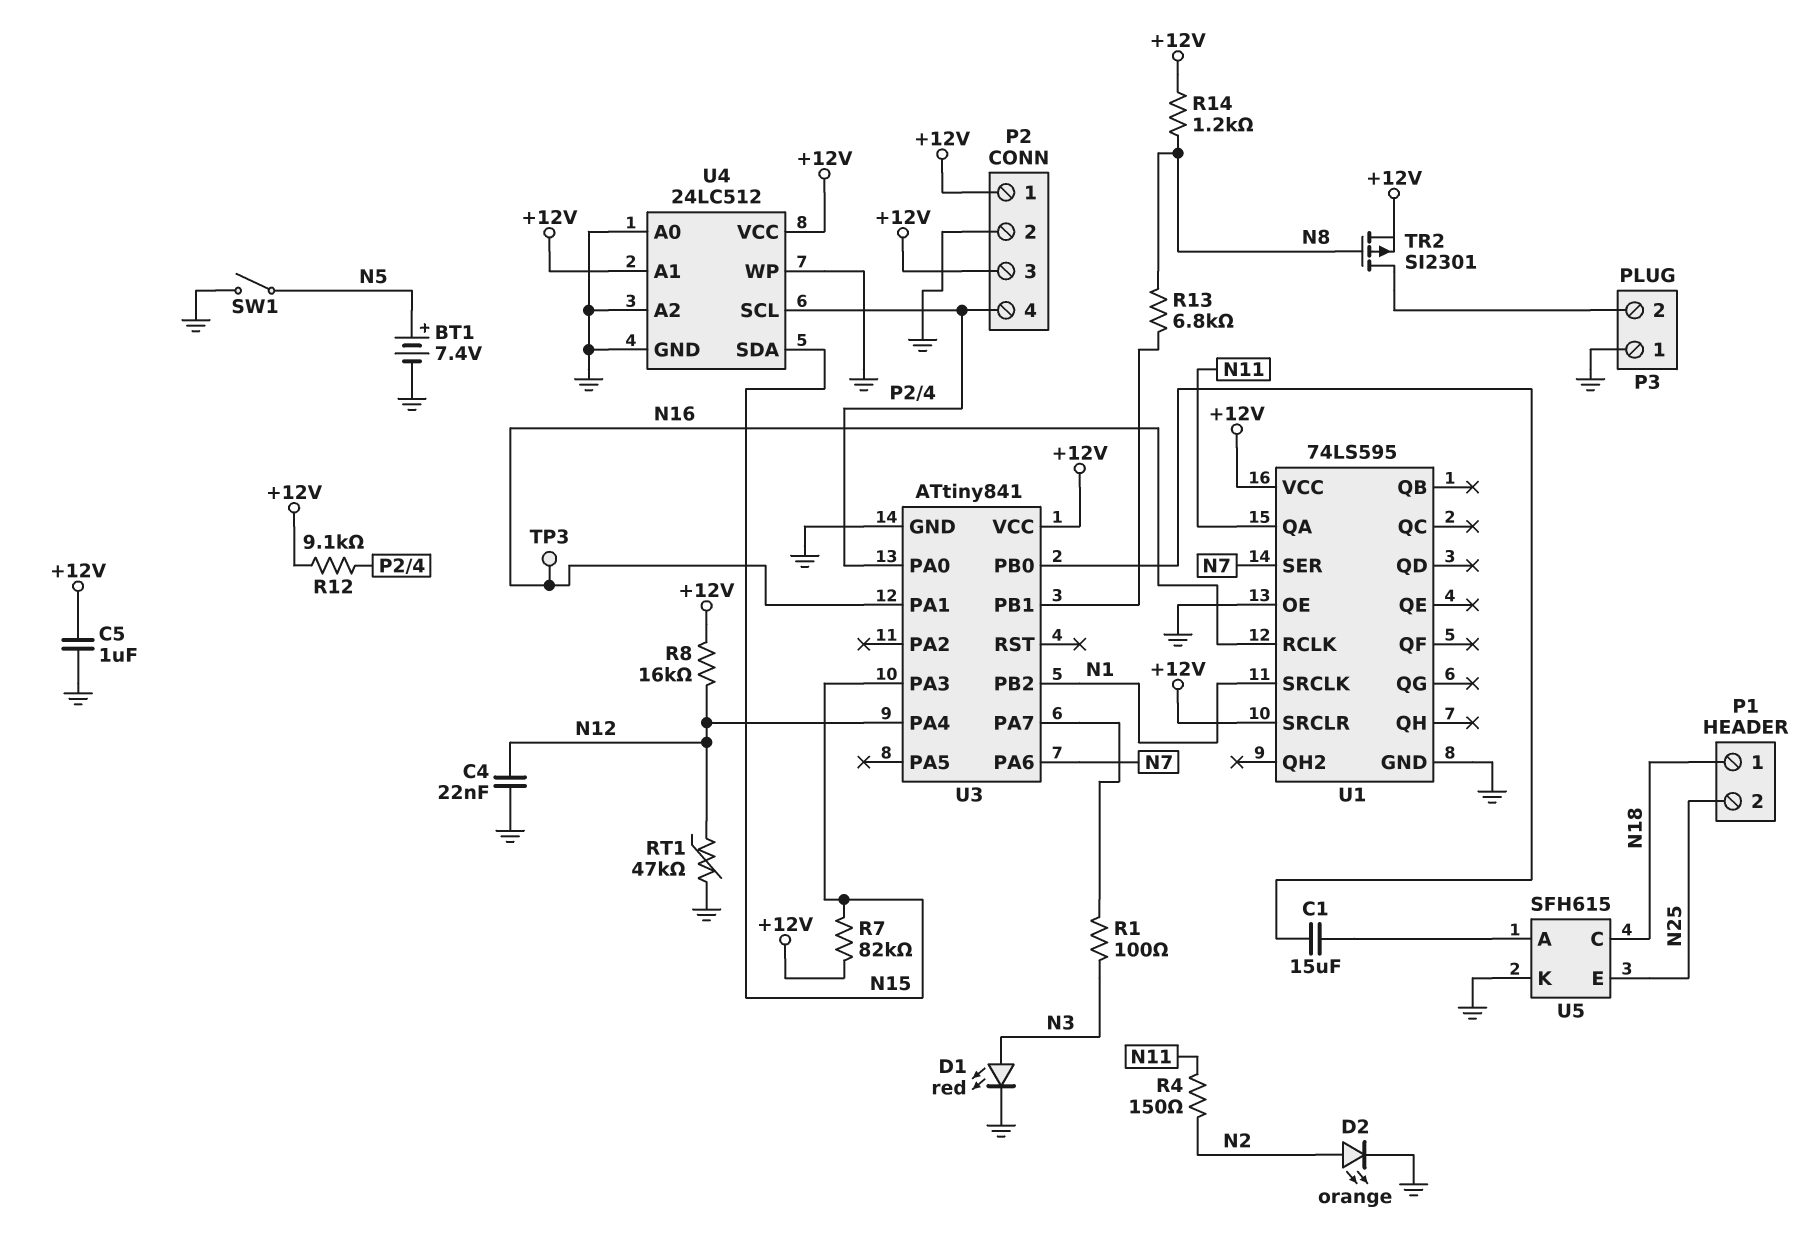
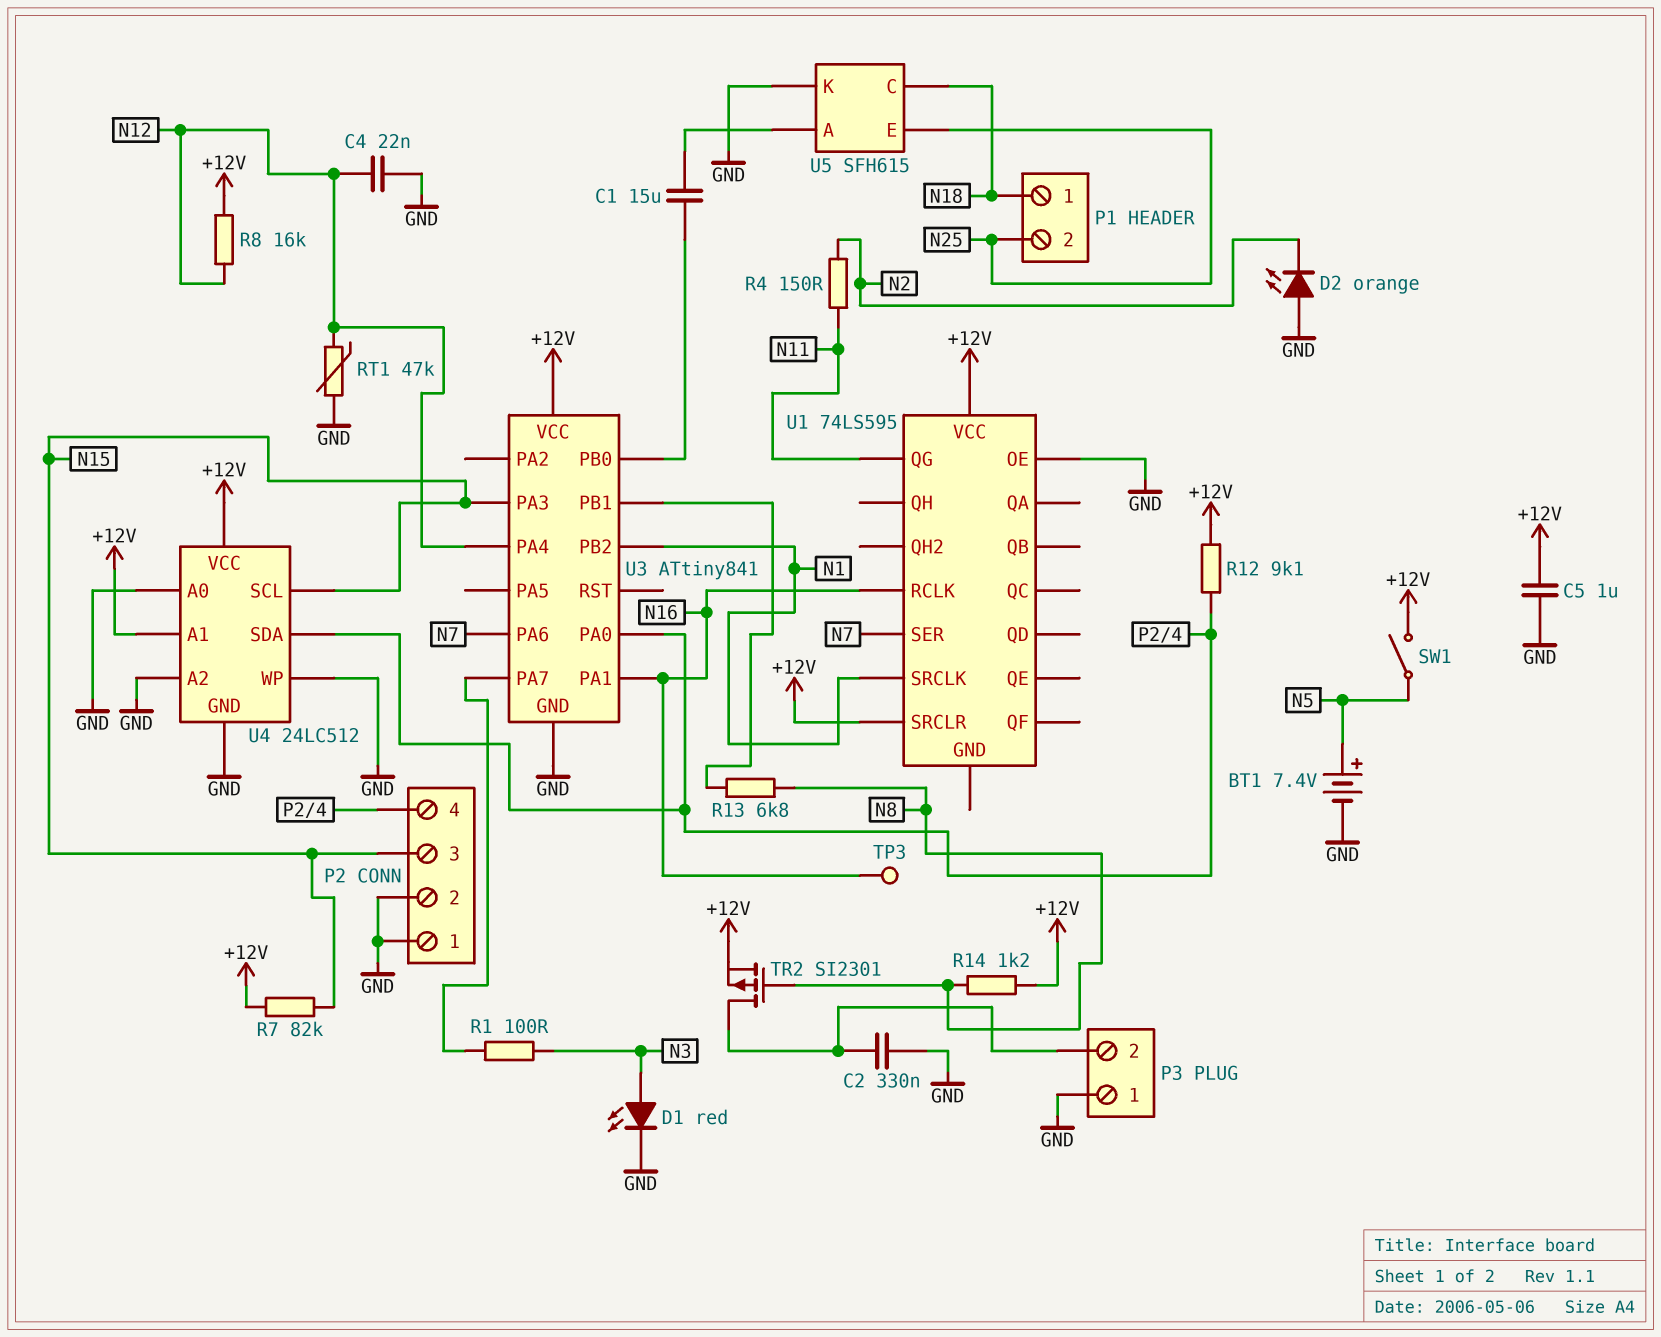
C2: none -> 330nF (GND, P3/2)
D2: LED orange (A N2, K GND) -> LED orange (A GND, K N2)
P2 pin 1: +12V -> GND
P2 pin 3: +12V -> N15
SW1: switch (GND, N5) -> switch (+12V, N5)
U1 pin GND: GND -> none
U1 pin QA: N11 -> none
U1 pin QG: none -> N11
U4 pin SCL: P2/4 -> N15
U4 pin SDA: N15 -> P2/4

